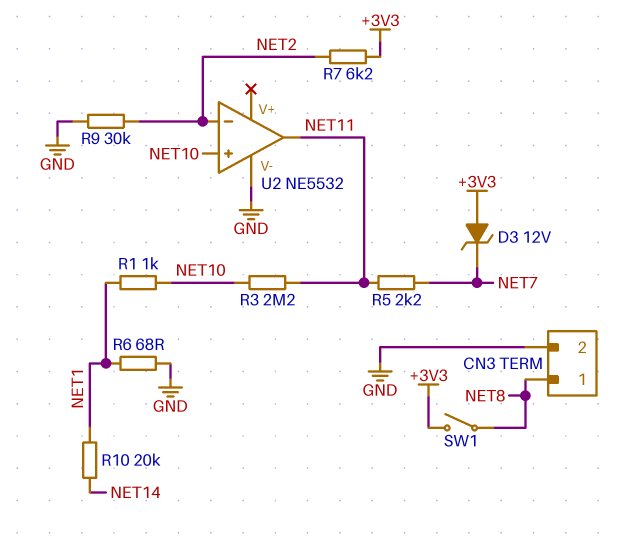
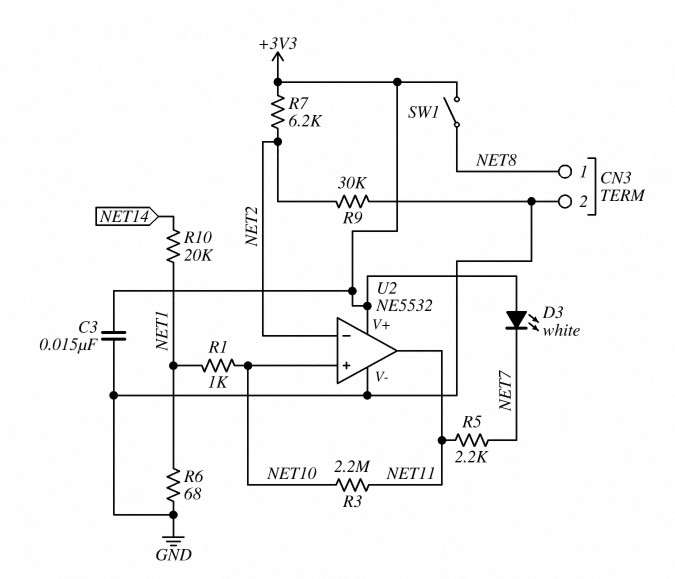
C3: none -> 15nF (+3V3, GND)
D3: zener 12V (A +3V3, K NET7) -> LED white (A +3V3, K NET7)
U2 pin V+: none -> +3V3

